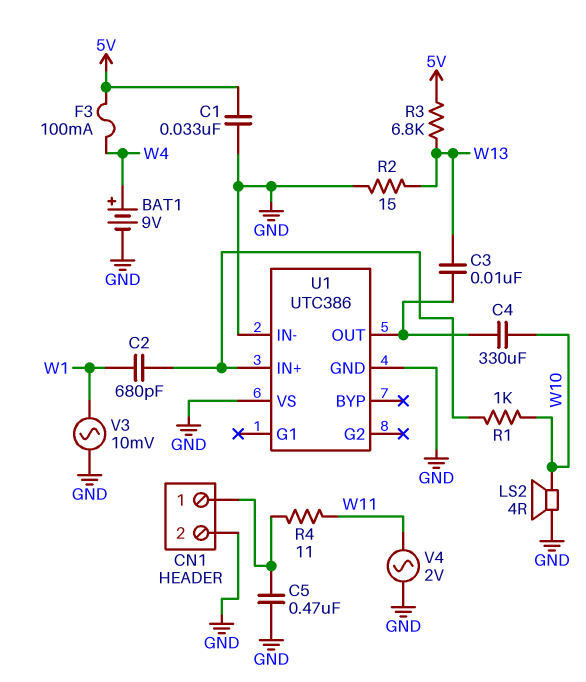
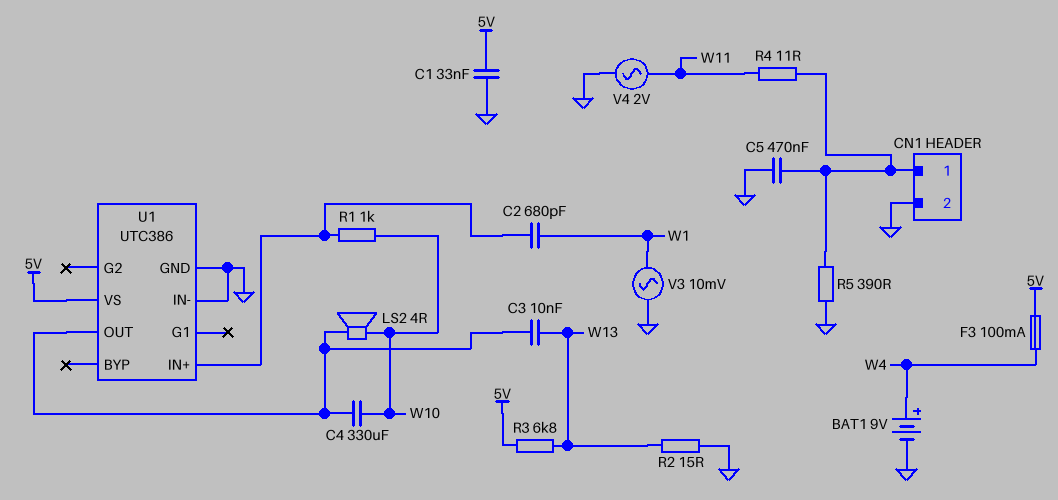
LS2: speaker 4R (GND, W10) -> speaker 4R (U1/OUT, W10)
R5: none -> 390 (CN1/1, GND)
U1 pin VS: GND -> 5V

